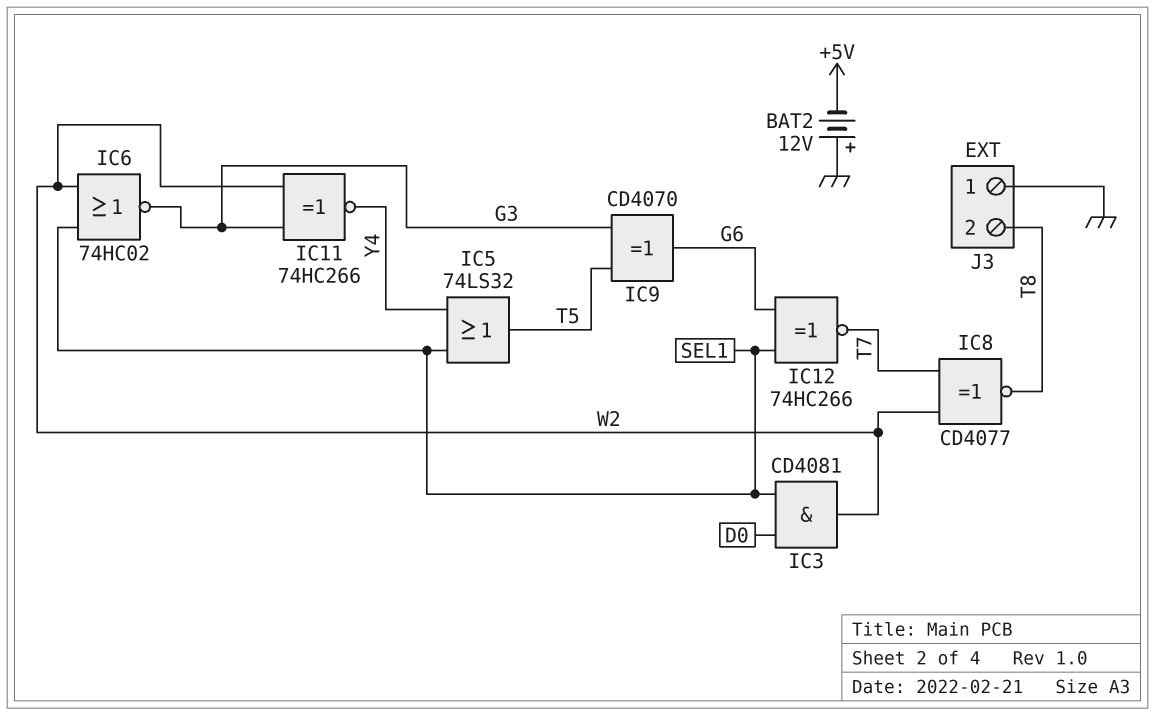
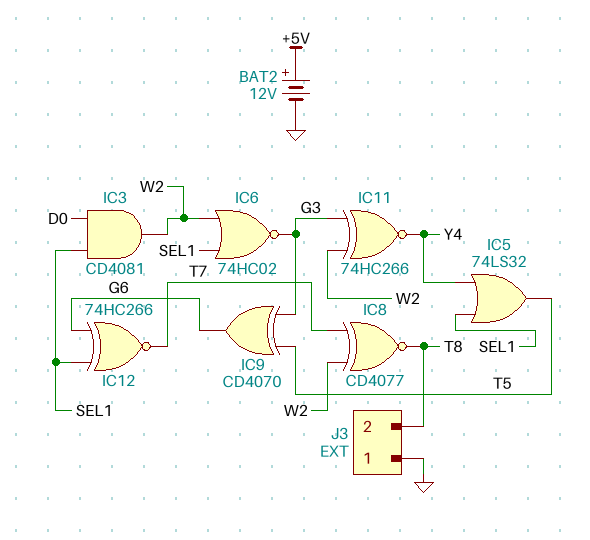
BAT2: 12V (plus GND, minus +5V) -> 12V (plus +5V, minus GND)

